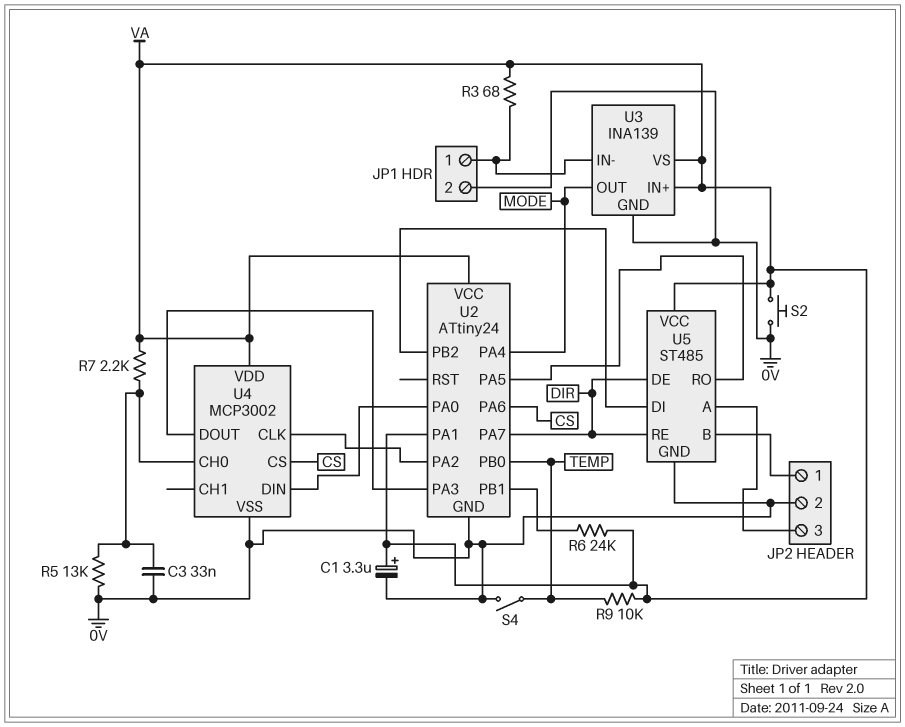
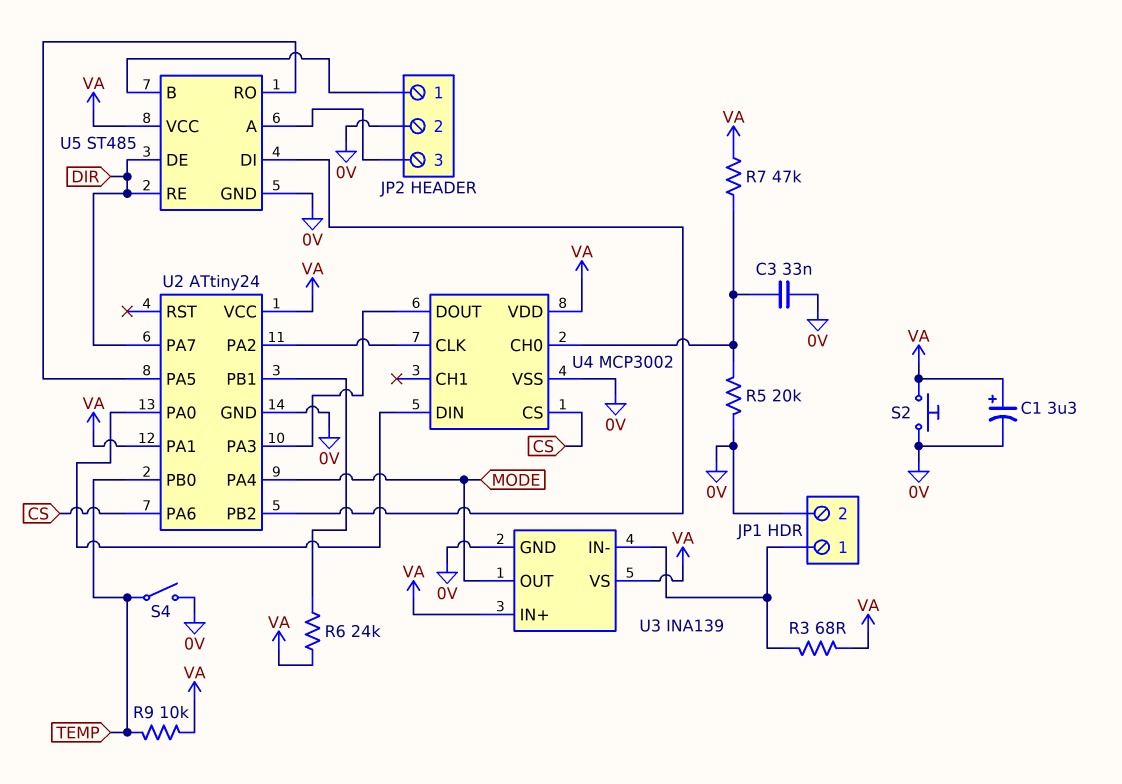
R5: 13k (0V, U4/CH0) -> 20k (0V, U4/CH0)
R7: 2.2k (U4/CH0, VA) -> 47k (U4/CH0, VA)

